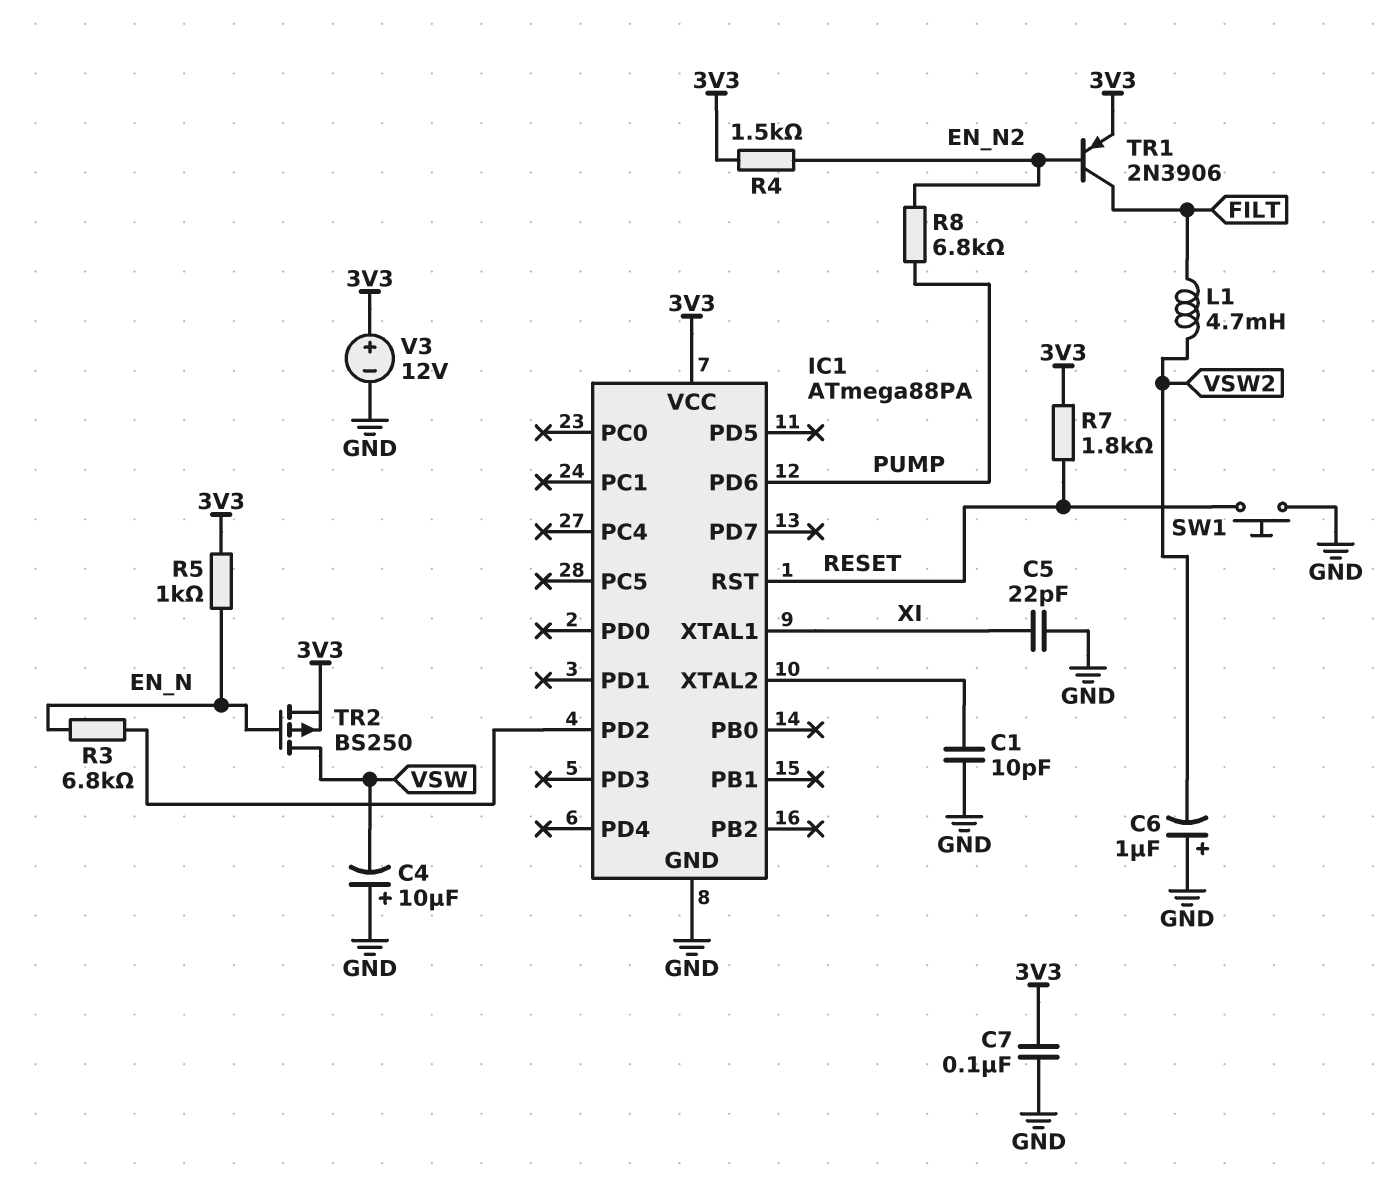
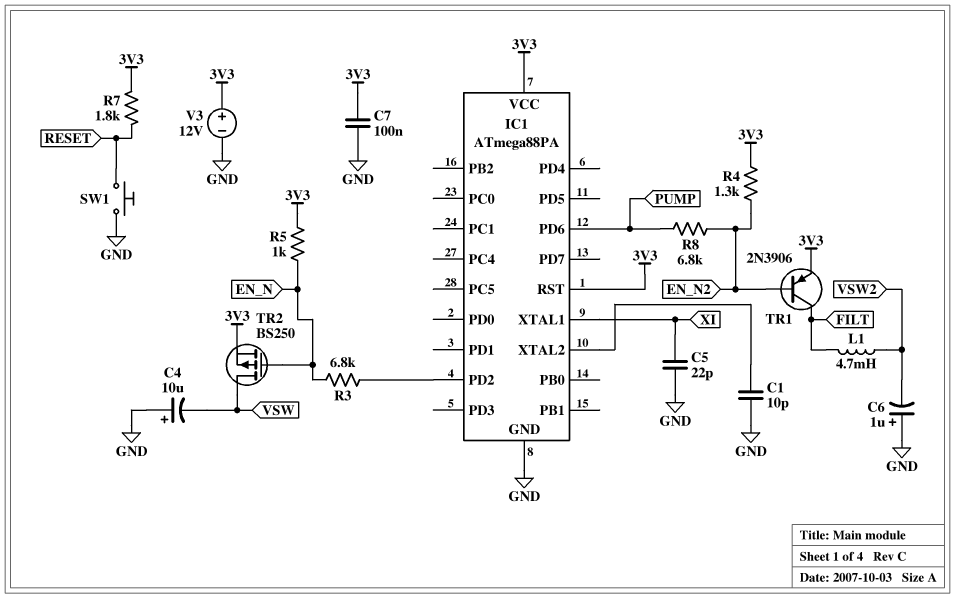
IC1 pin RST: RESET -> 3V3
R4: 1.5k (3V3, EN_N2) -> 1.3k (3V3, EN_N2)

